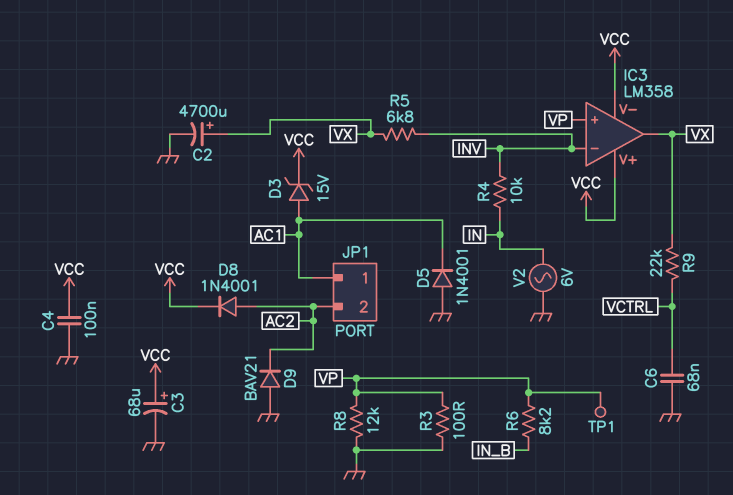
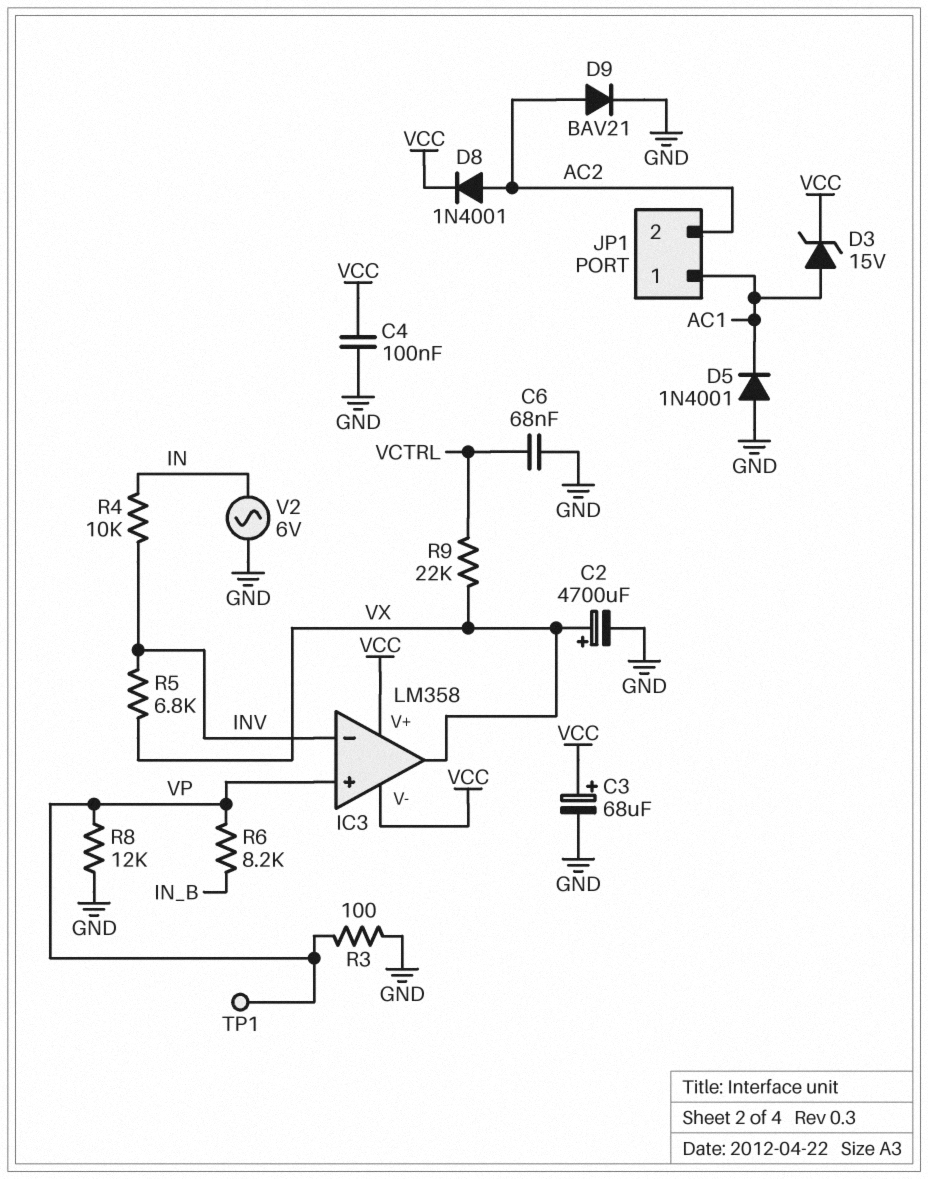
D9: diode BAV21 (A GND, K AC2) -> diode BAV21 (A AC2, K GND)

